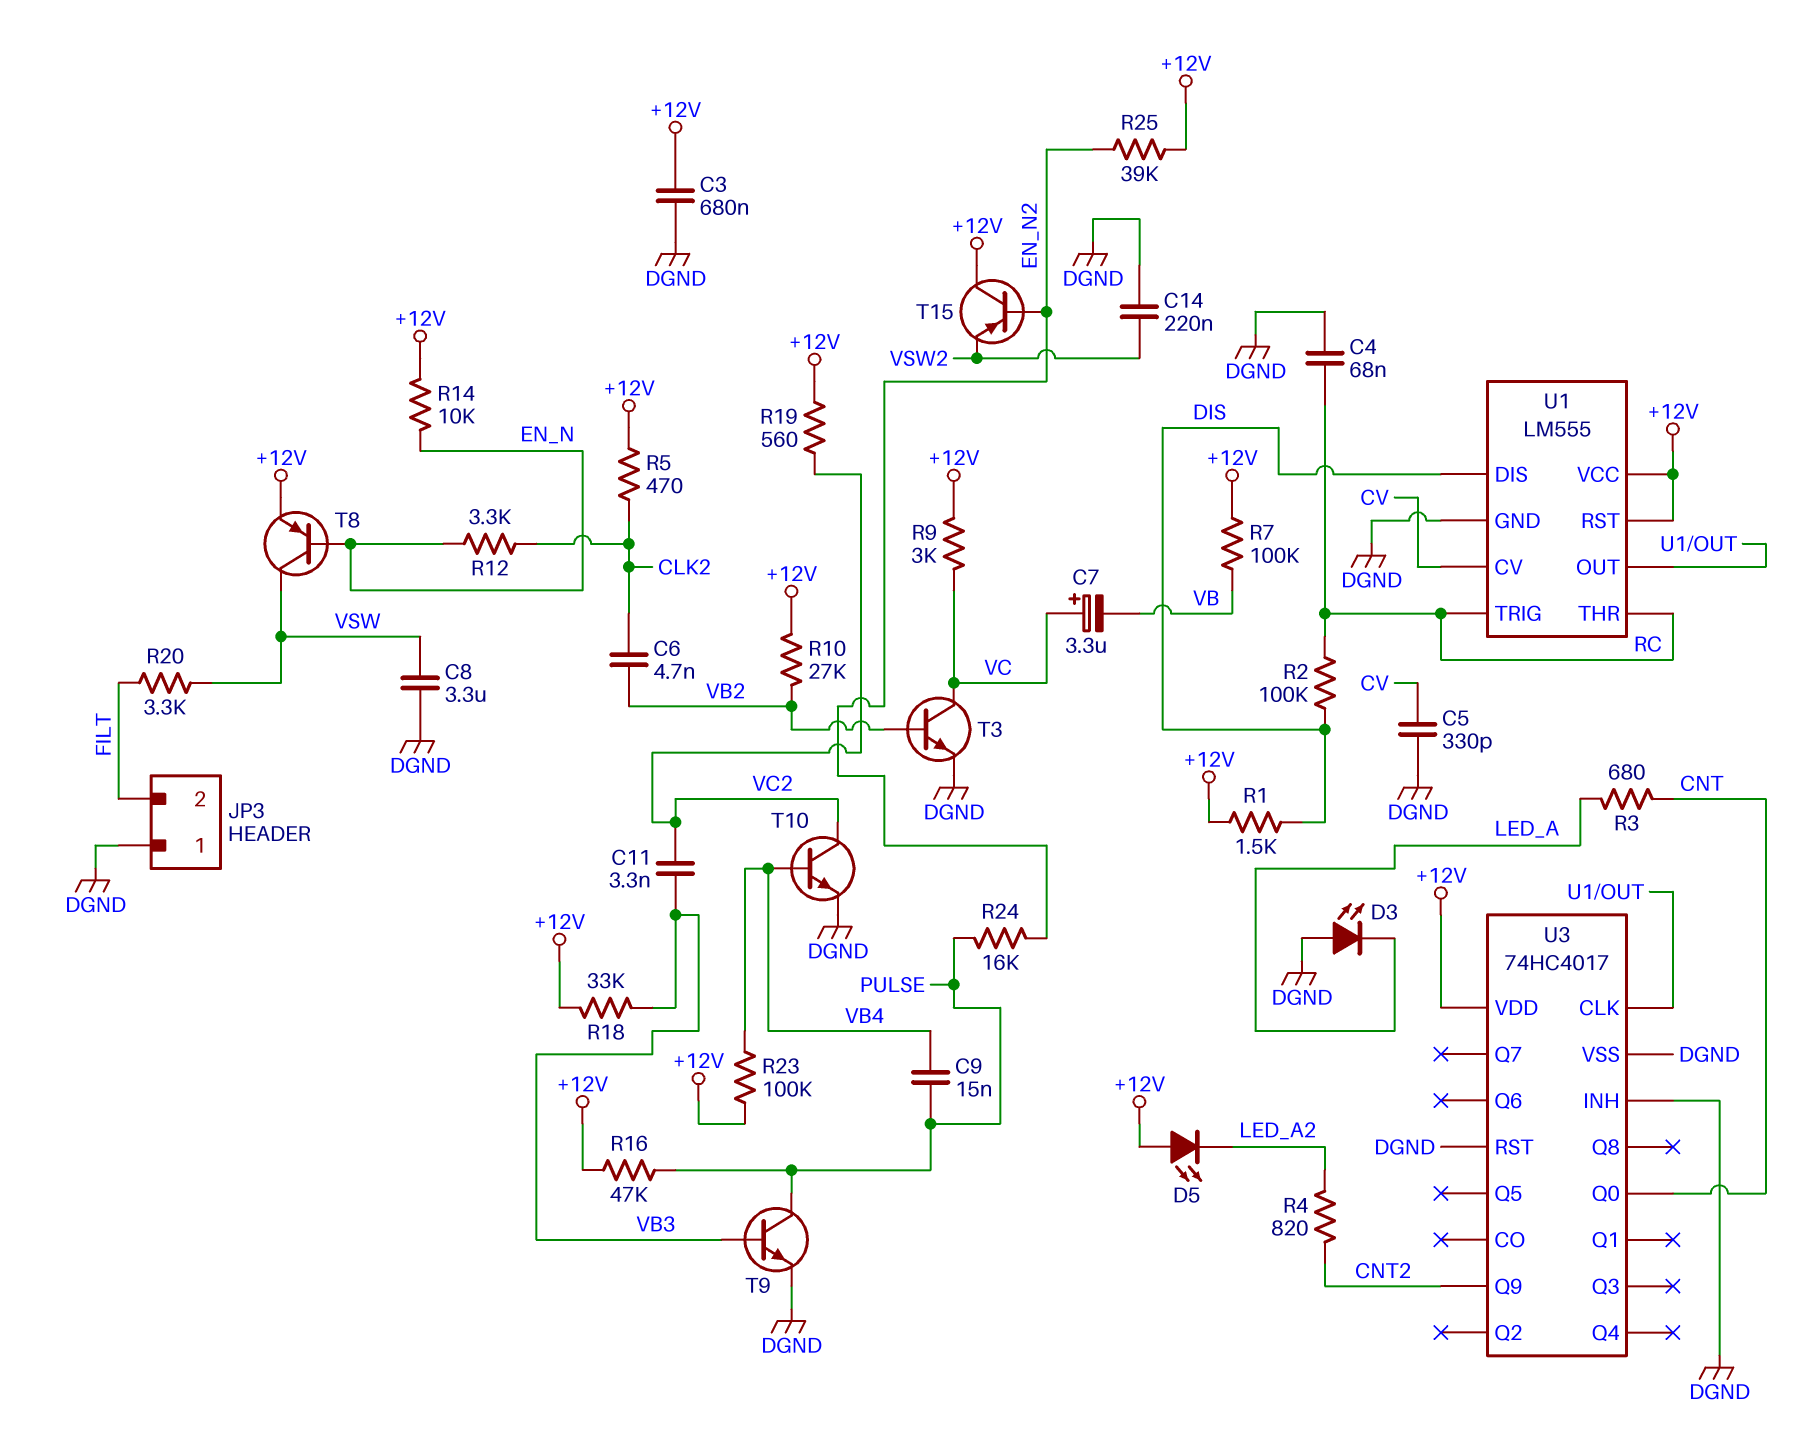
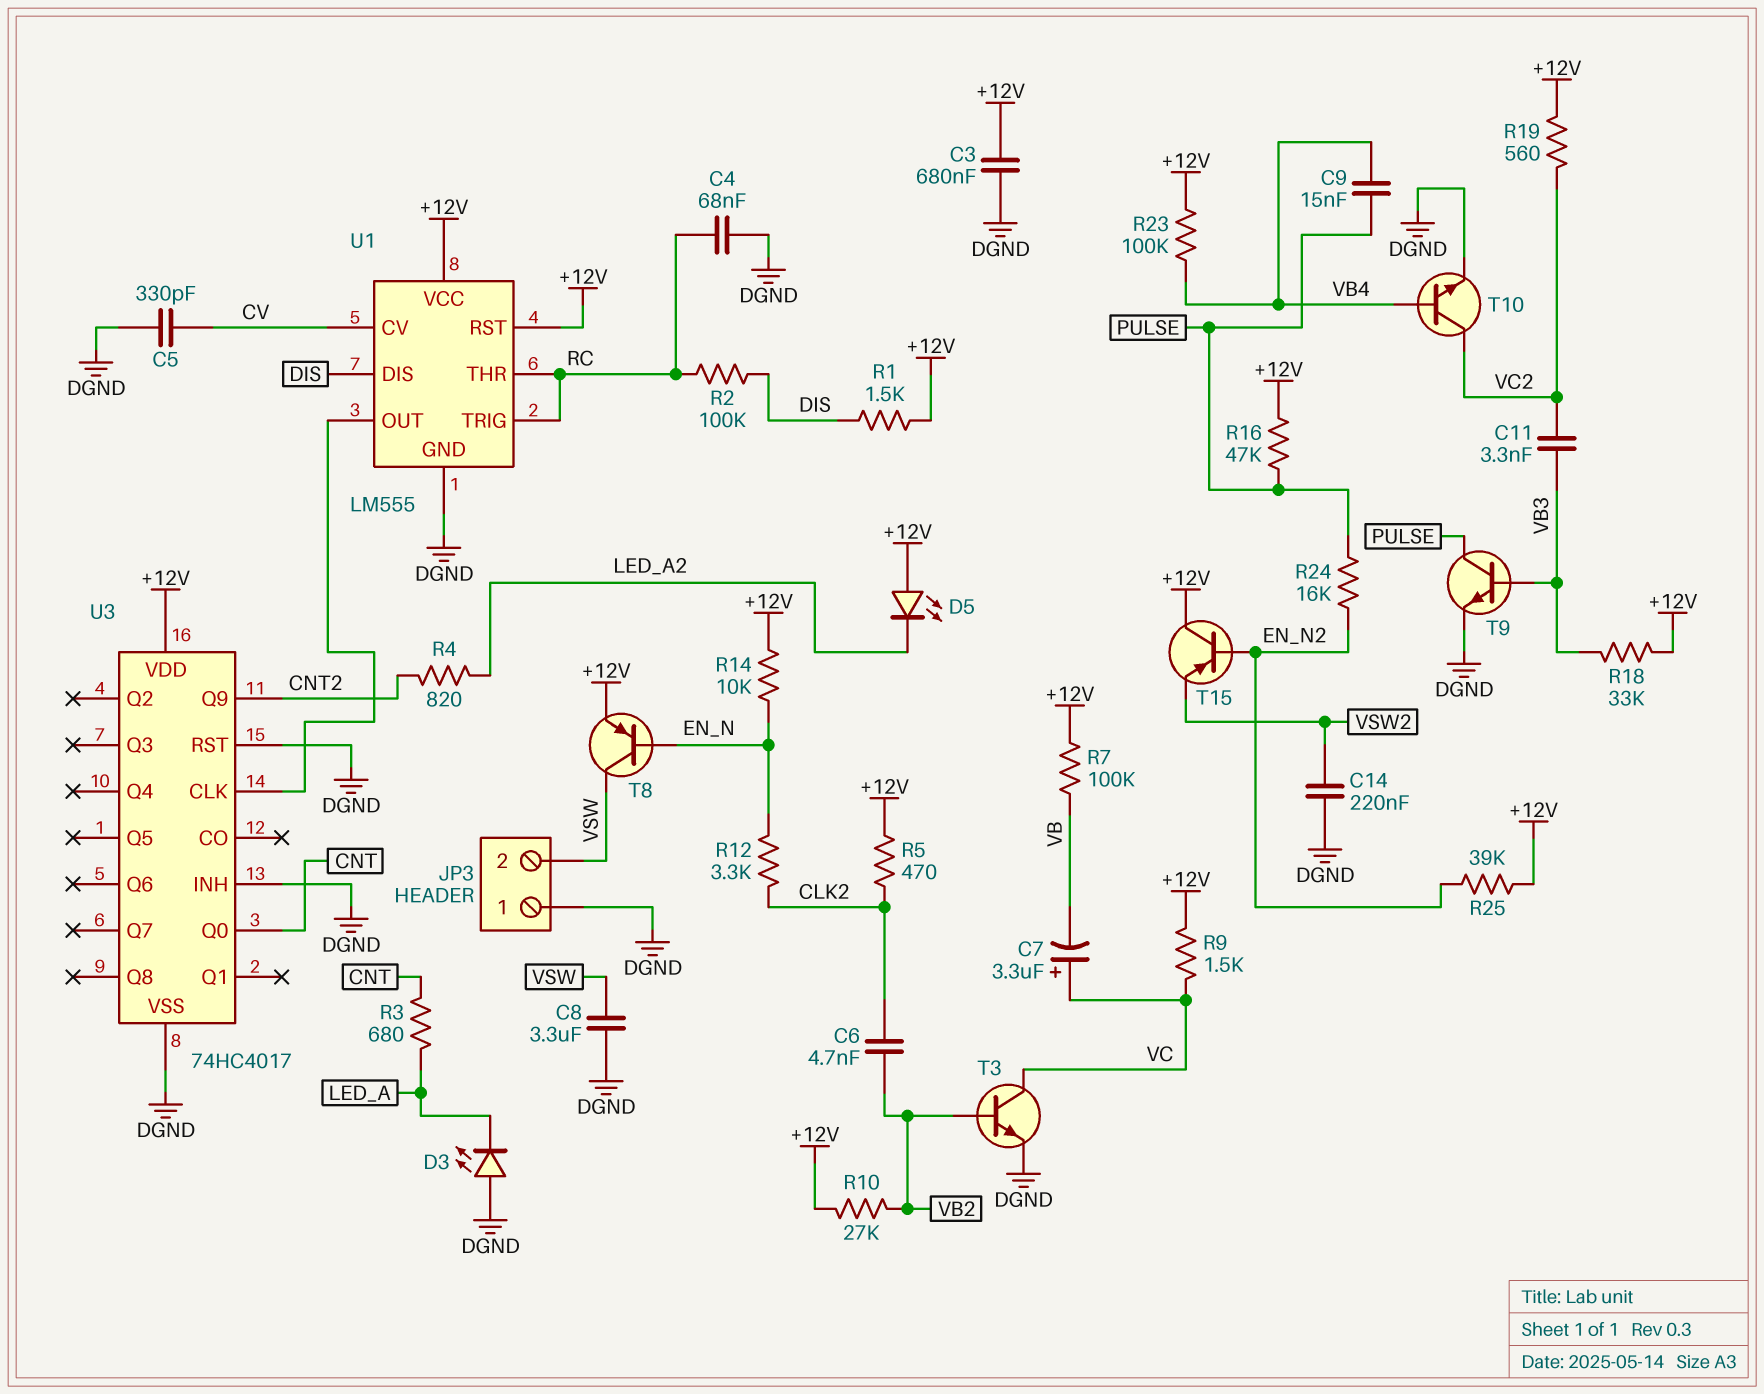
JP3 pin 2: FILT -> VSW
R9: 3k (+12V, VC) -> 1.5k (+12V, VC)
R20: 3.3k (FILT, VSW) -> none

